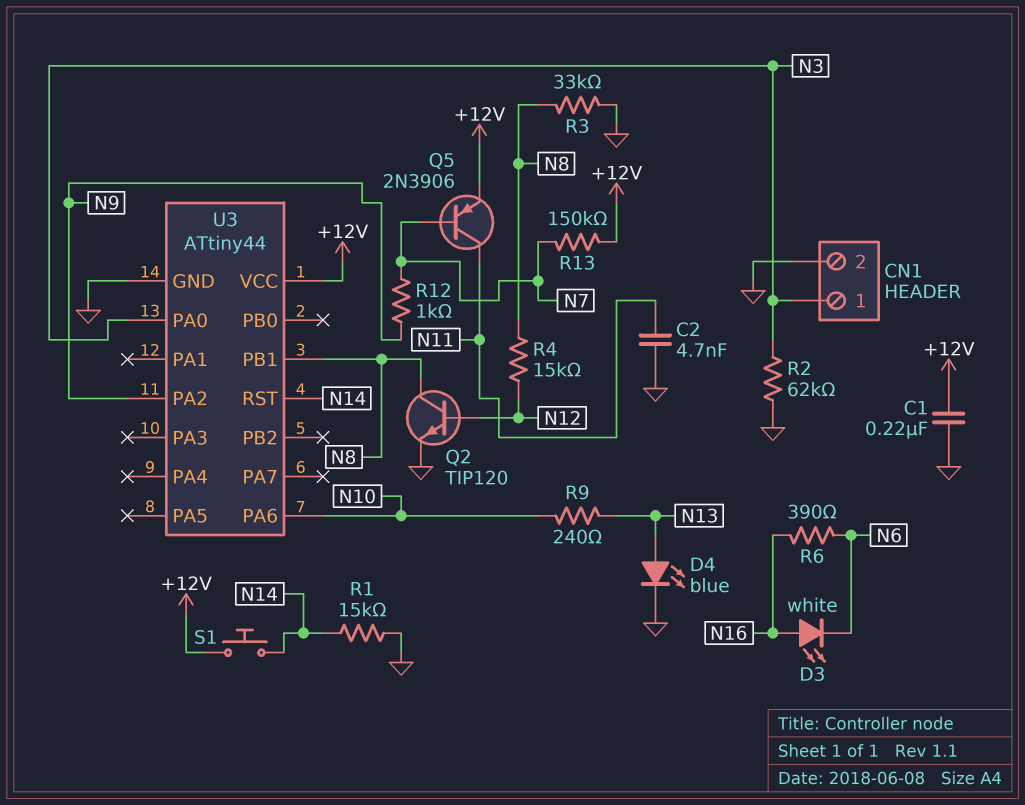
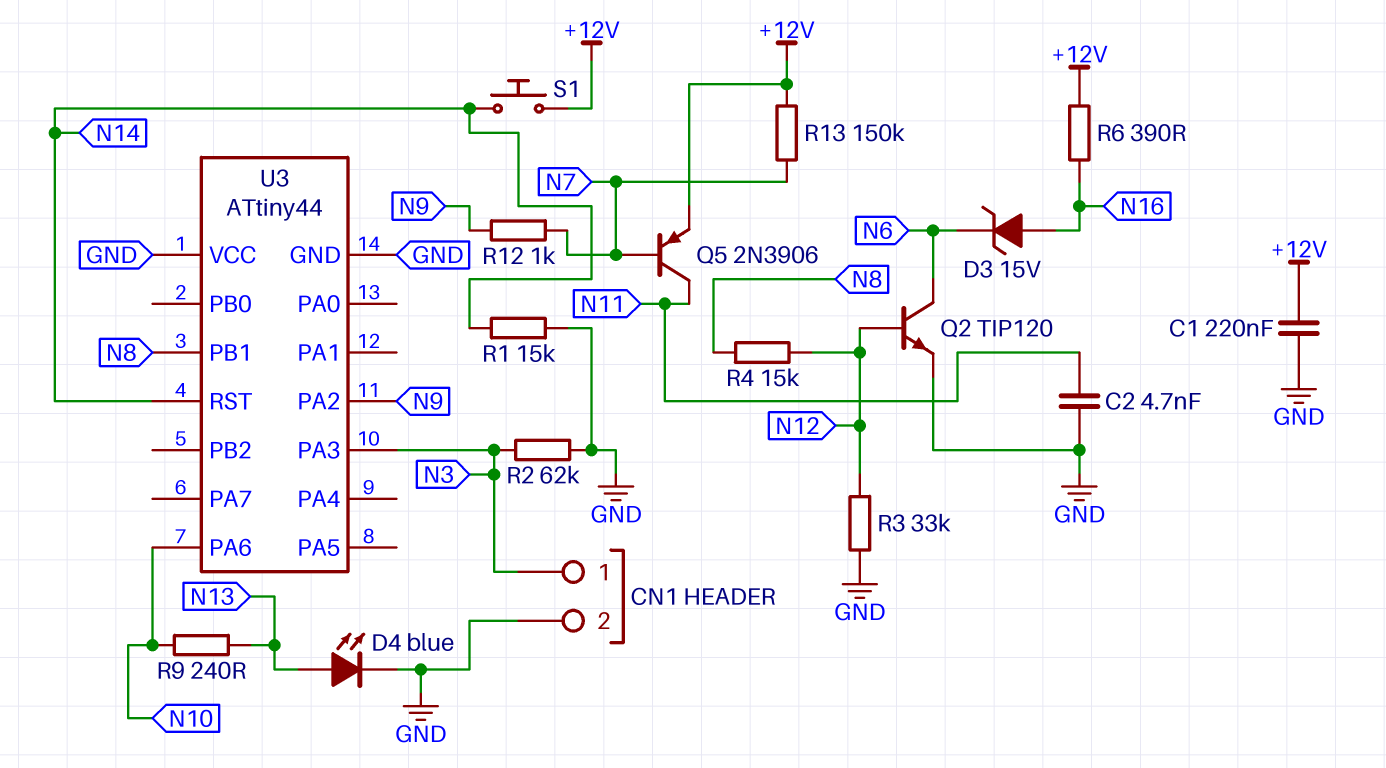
D3: LED white (A N16, K N6) -> zener 15V (A N16, K N6)
Q2: NPN TIP120 (B N12, C N8, E GND) -> NPN TIP120 (B N12, C N6, E GND)
R3: 33k (GND, N8) -> 33k (GND, N12)
R6: 390 (N6, N16) -> 390 (+12V, N16)
U3 pin PA0: N3 -> none
U3 pin PA3: none -> N3
U3 pin VCC: +12V -> GND

